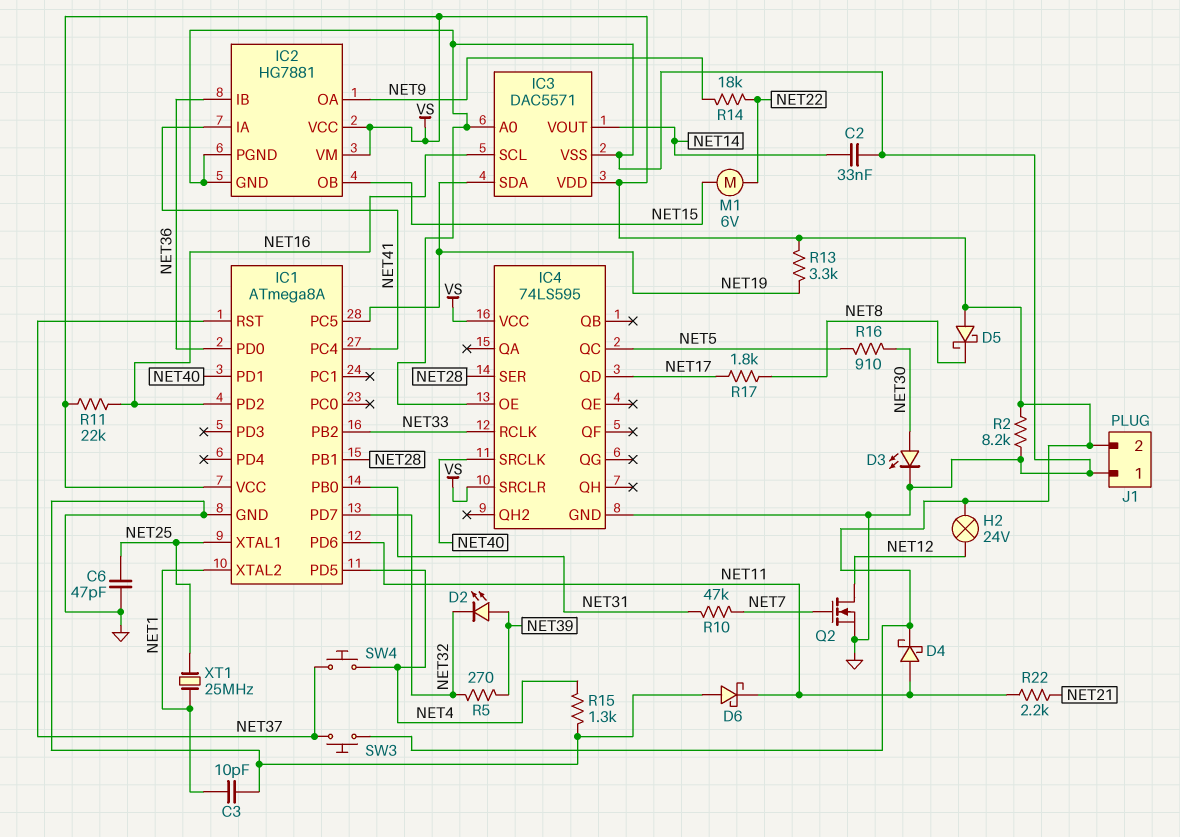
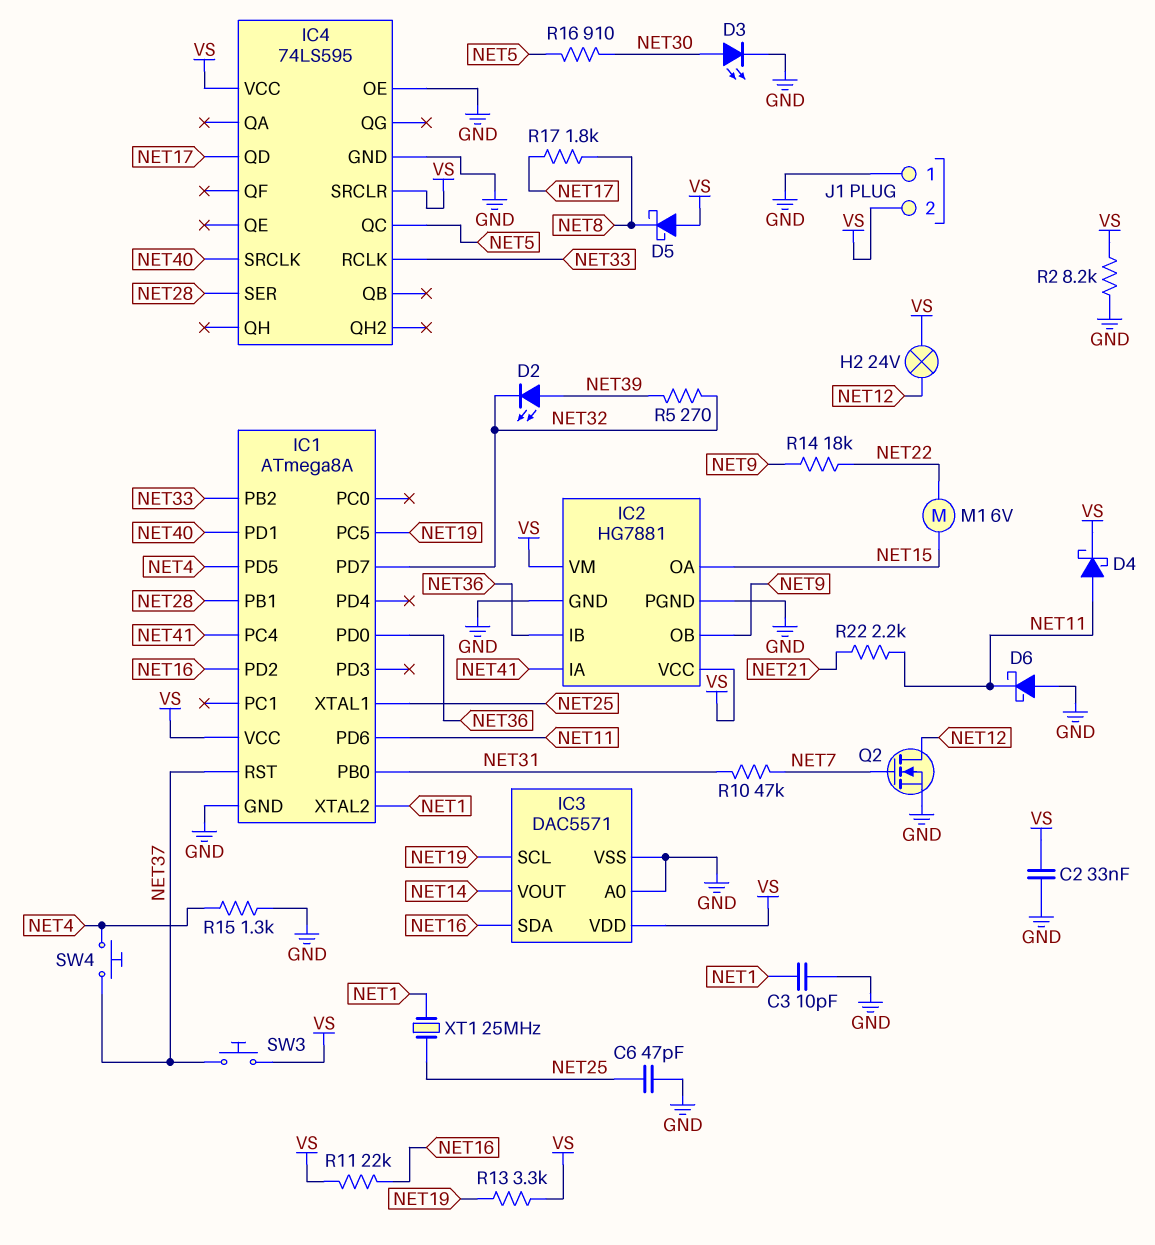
C2: 33nF (GND, NET14) -> 33nF (GND, VS)
IC2 pin OA: NET9 -> NET15
IC2 pin OB: NET15 -> NET9
IC3 pin SCL: NET16 -> NET19
IC3 pin SDA: NET19 -> NET16

